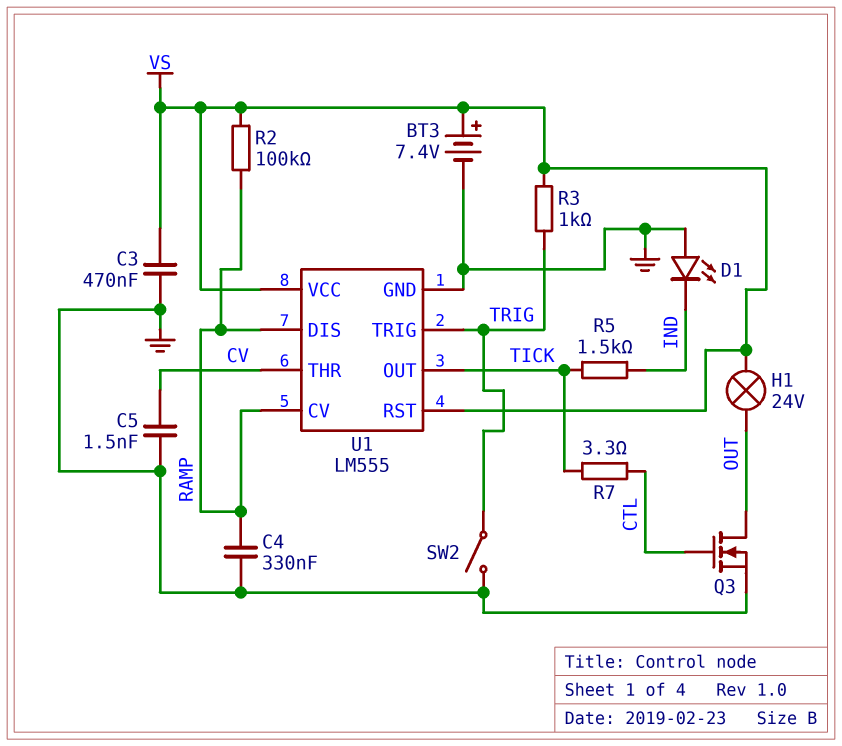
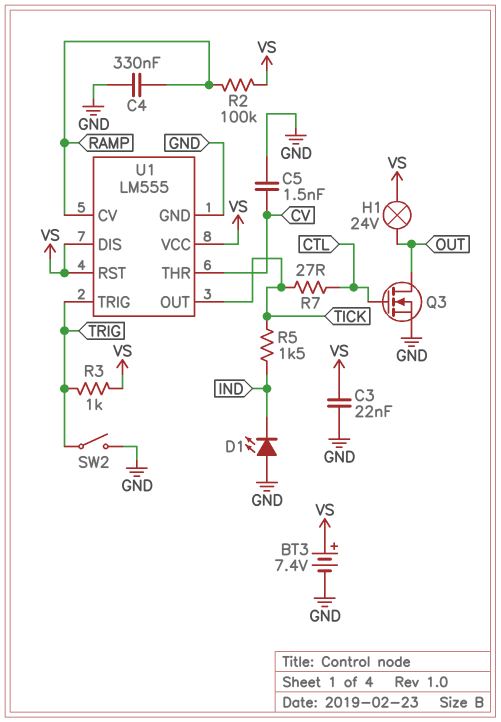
C3: 470nF (GND, VS) -> 22nF (GND, VS)
R7: 3.3 (CTL, TICK) -> 27 (CTL, TICK)
U1 pin DIS: RAMP -> VS

